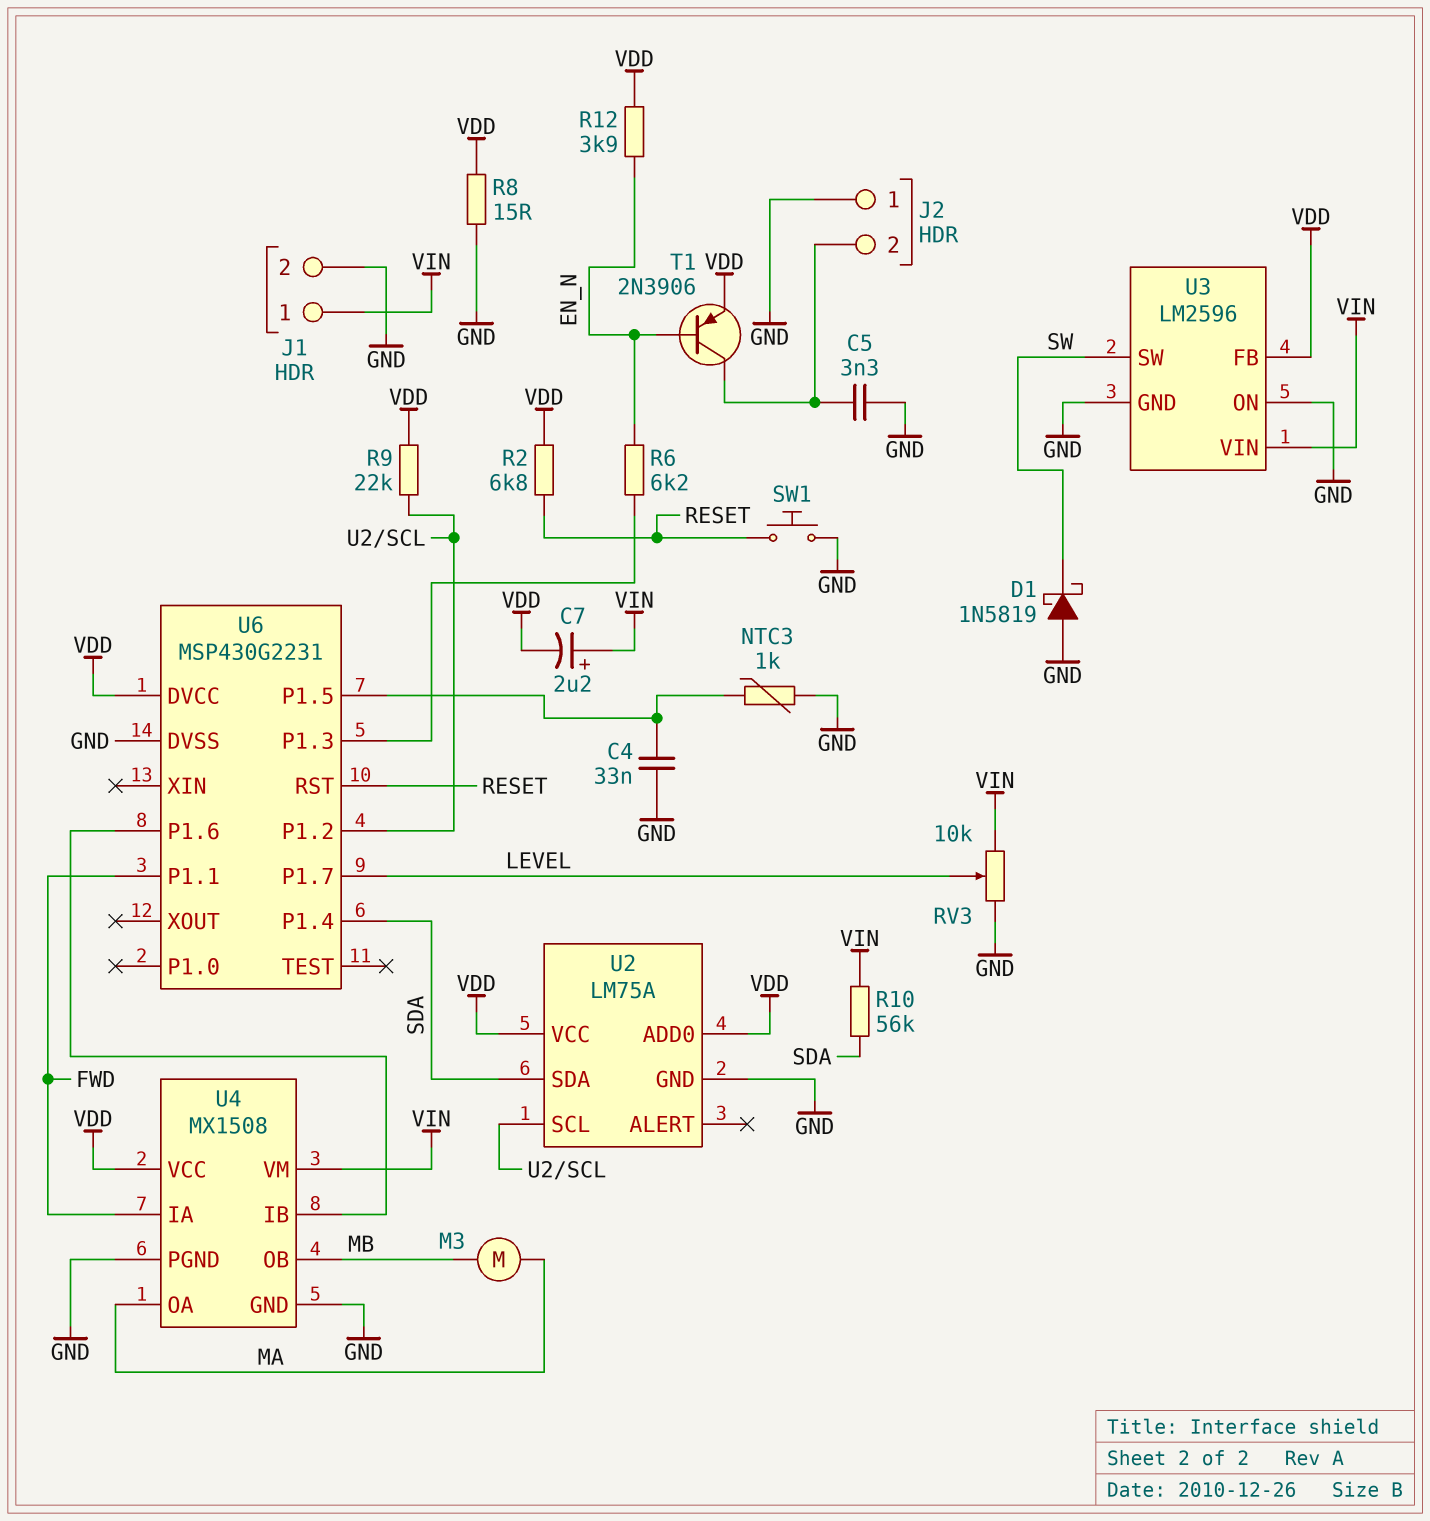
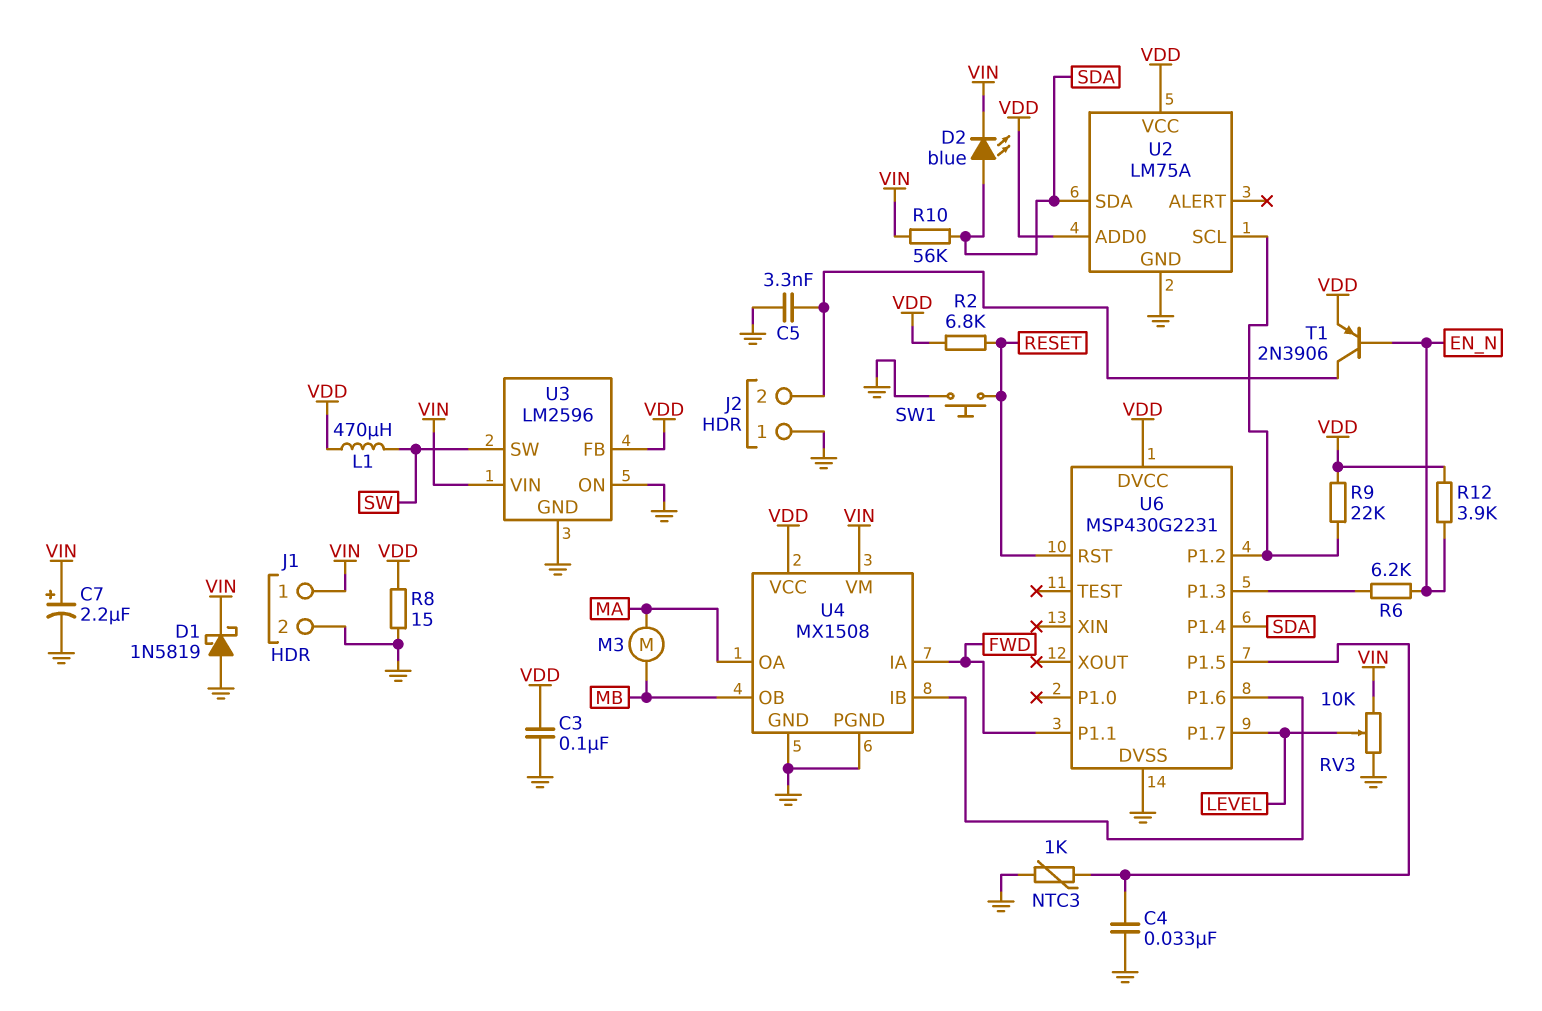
C3: none -> 100nF (GND, VDD)
C7: 2.2uF (plus VIN, minus VDD) -> 2.2uF (plus VIN, minus GND)
D1: schottky 1N5819 (A GND, K SW) -> schottky 1N5819 (A GND, K VIN)
D2: none -> LED blue (A SDA, K VIN)
L1: none -> 470uH (SW, VDD)

